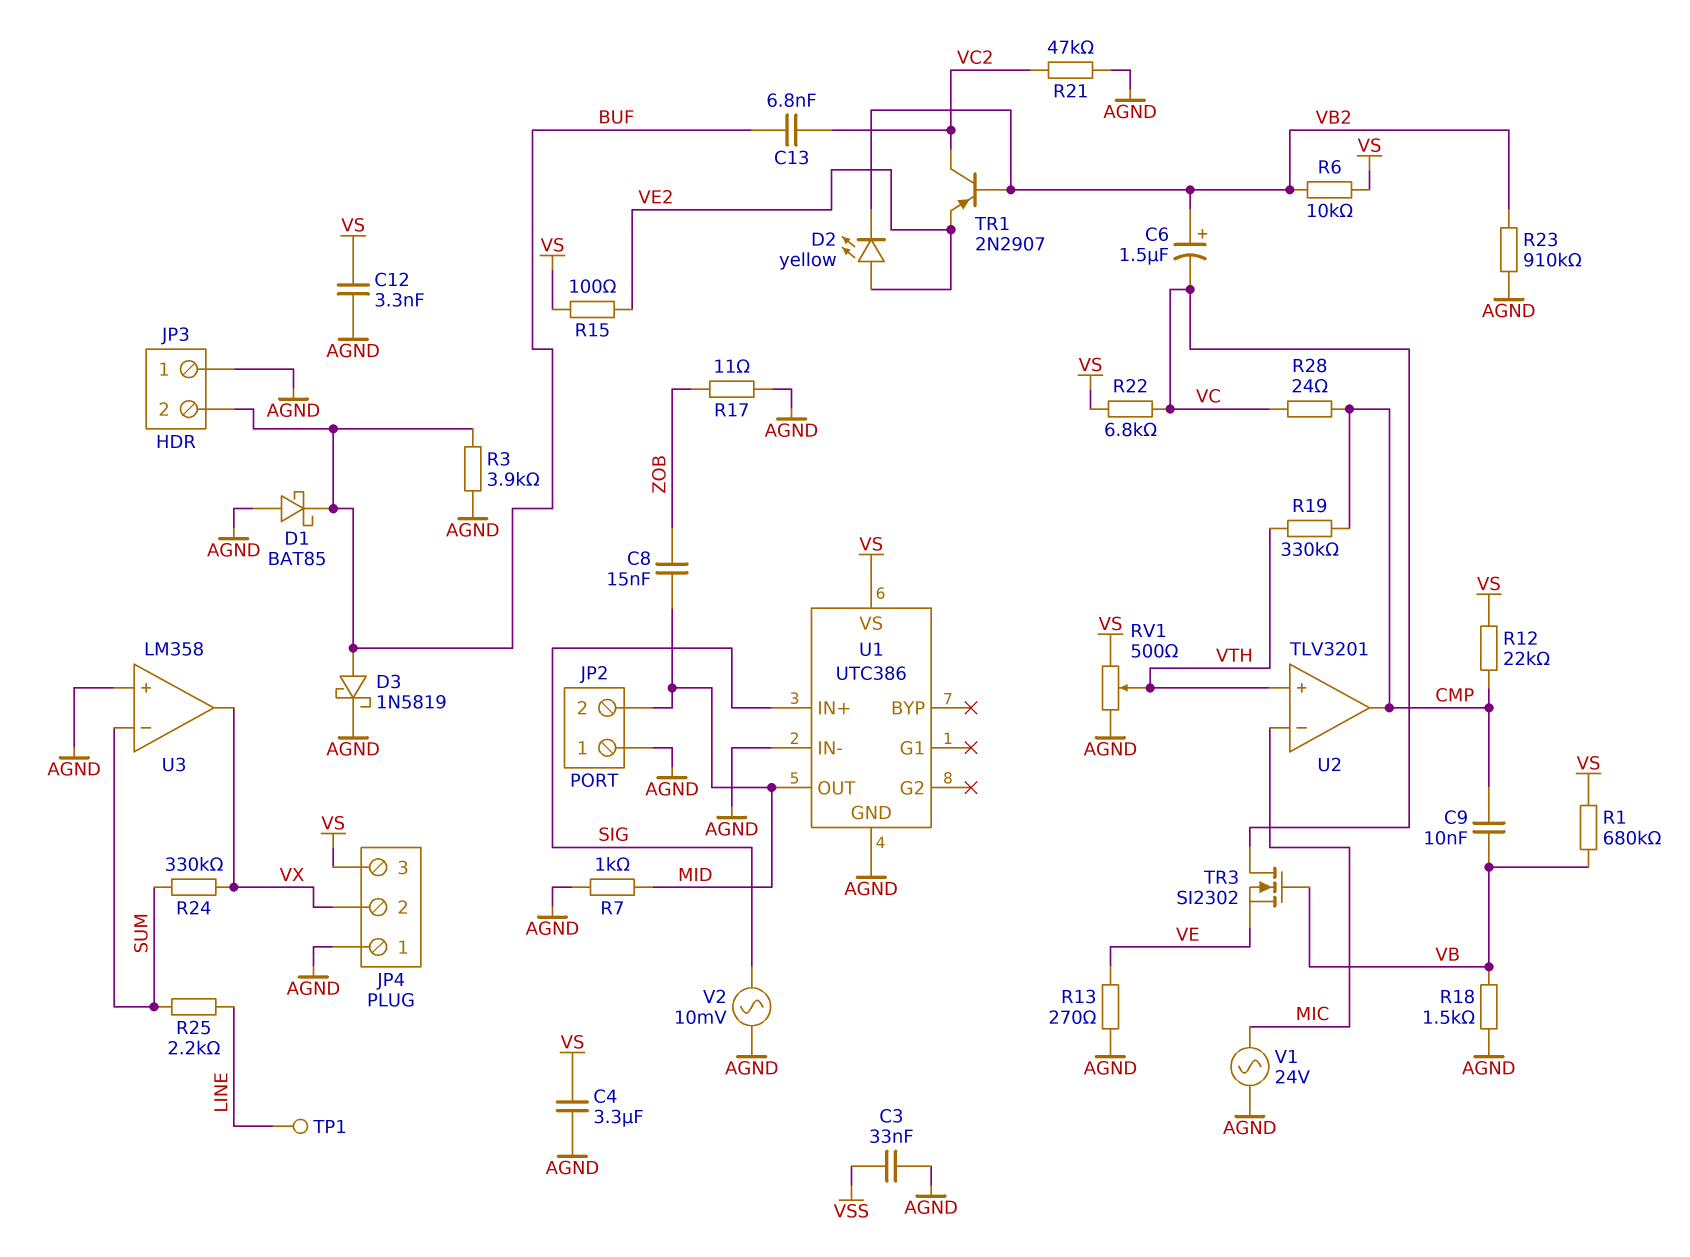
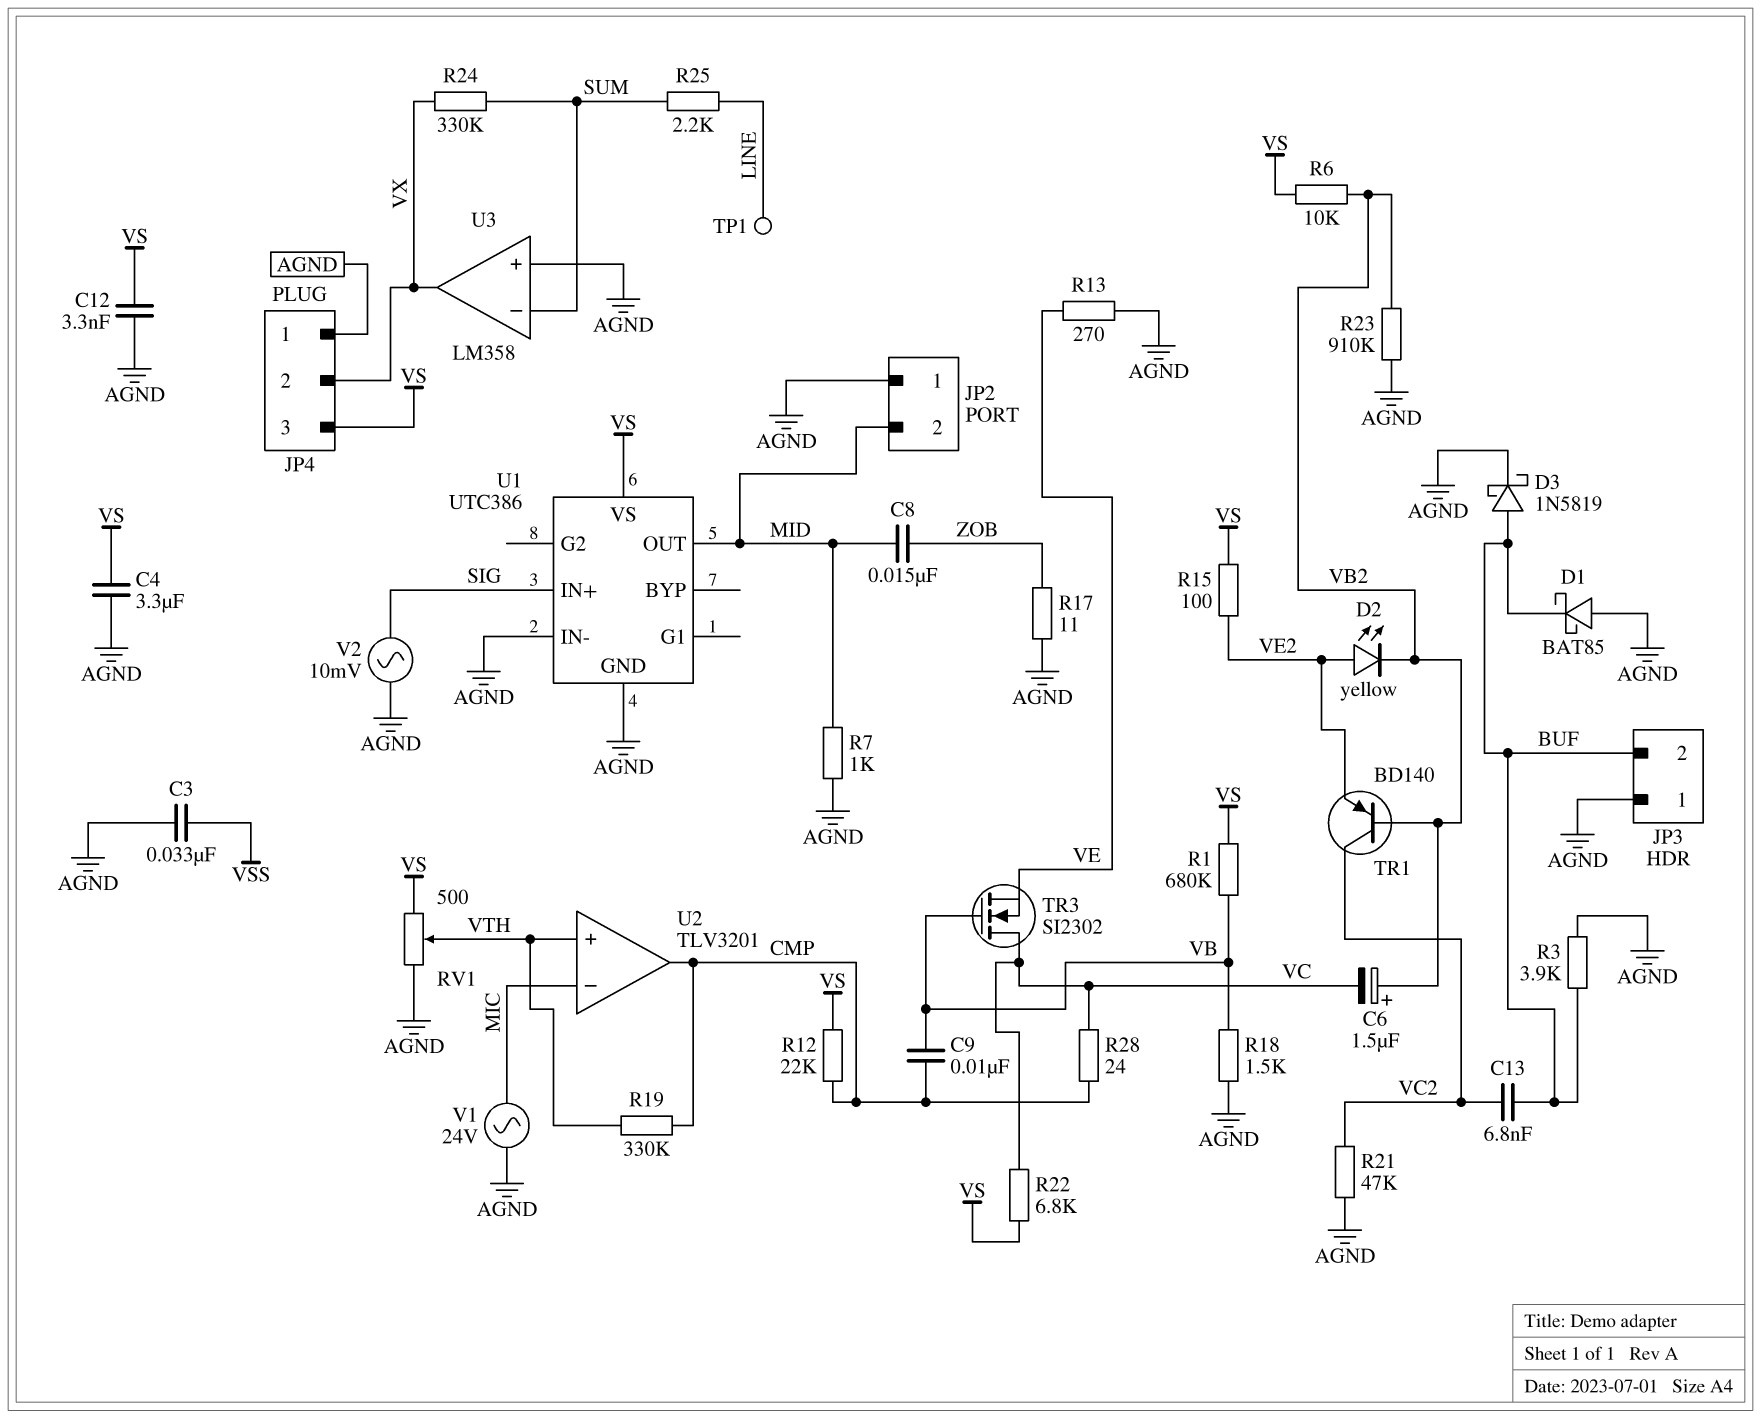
TR1: PNP 2N2907 (B VB2, C VC2, E VE2) -> PNP BD140 (B VB2, C VC2, E VE2)

